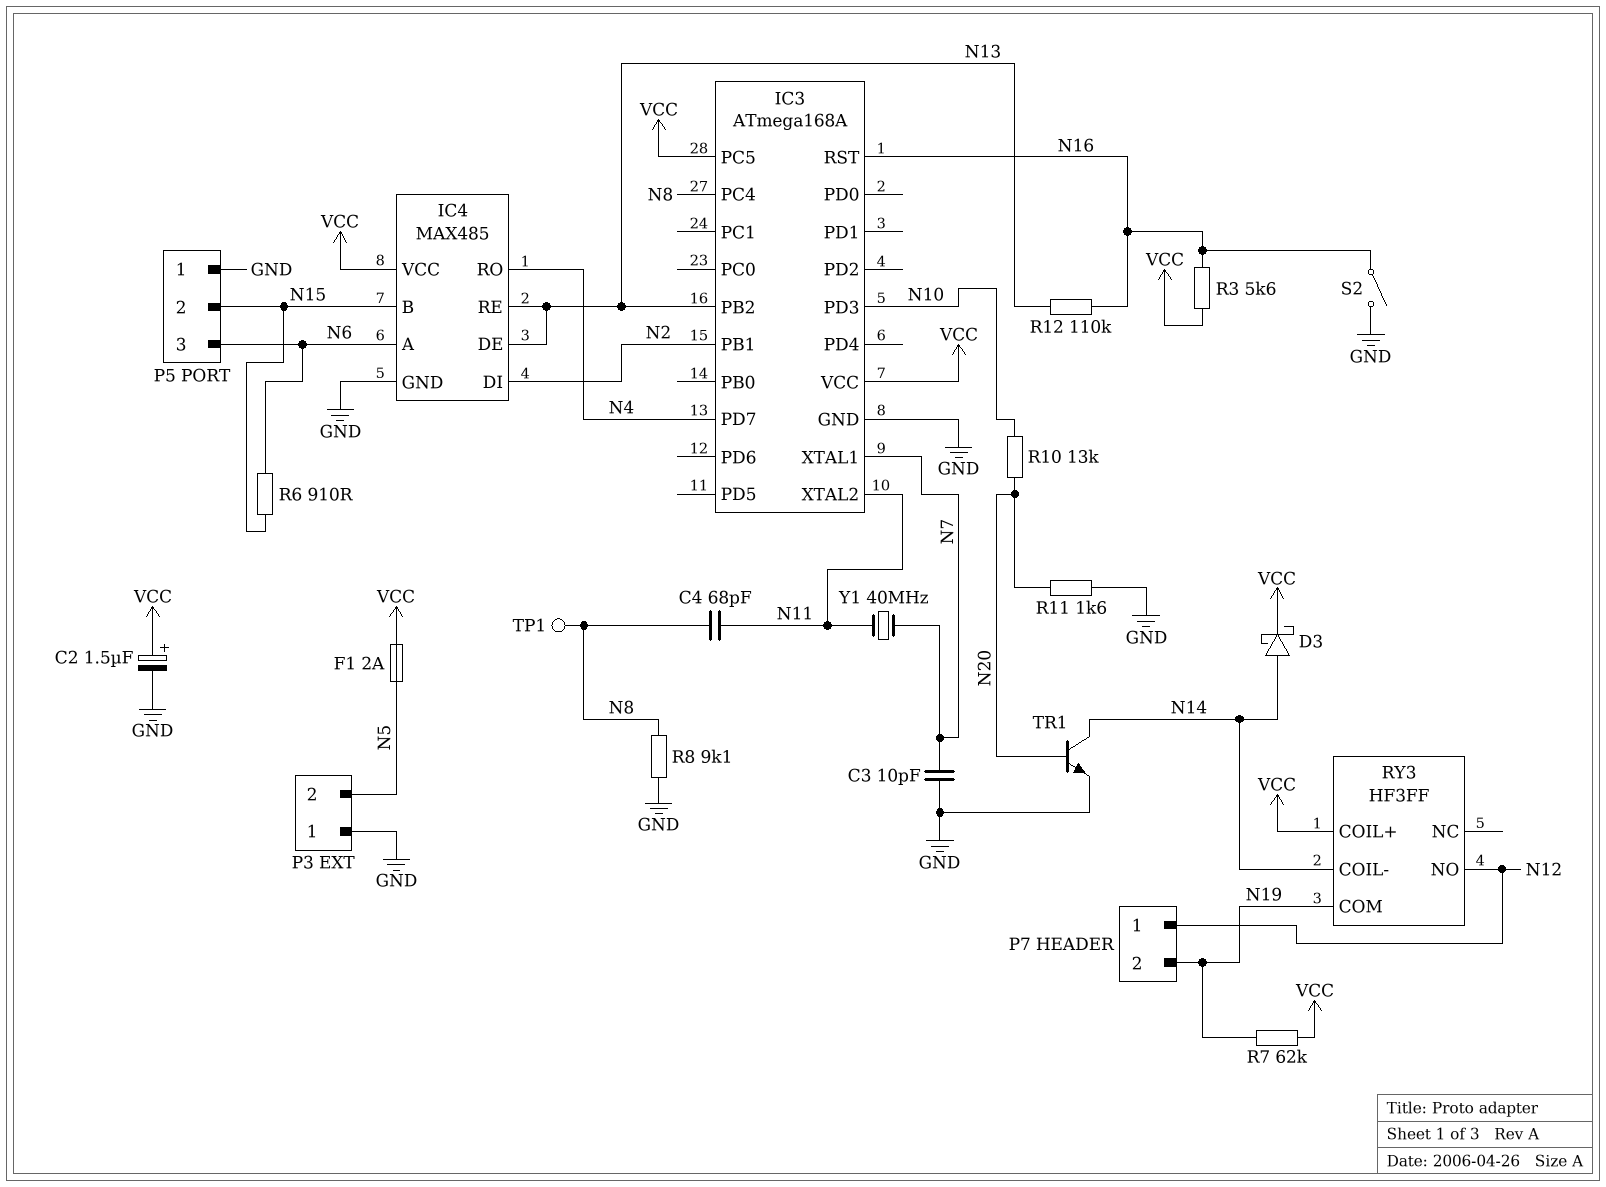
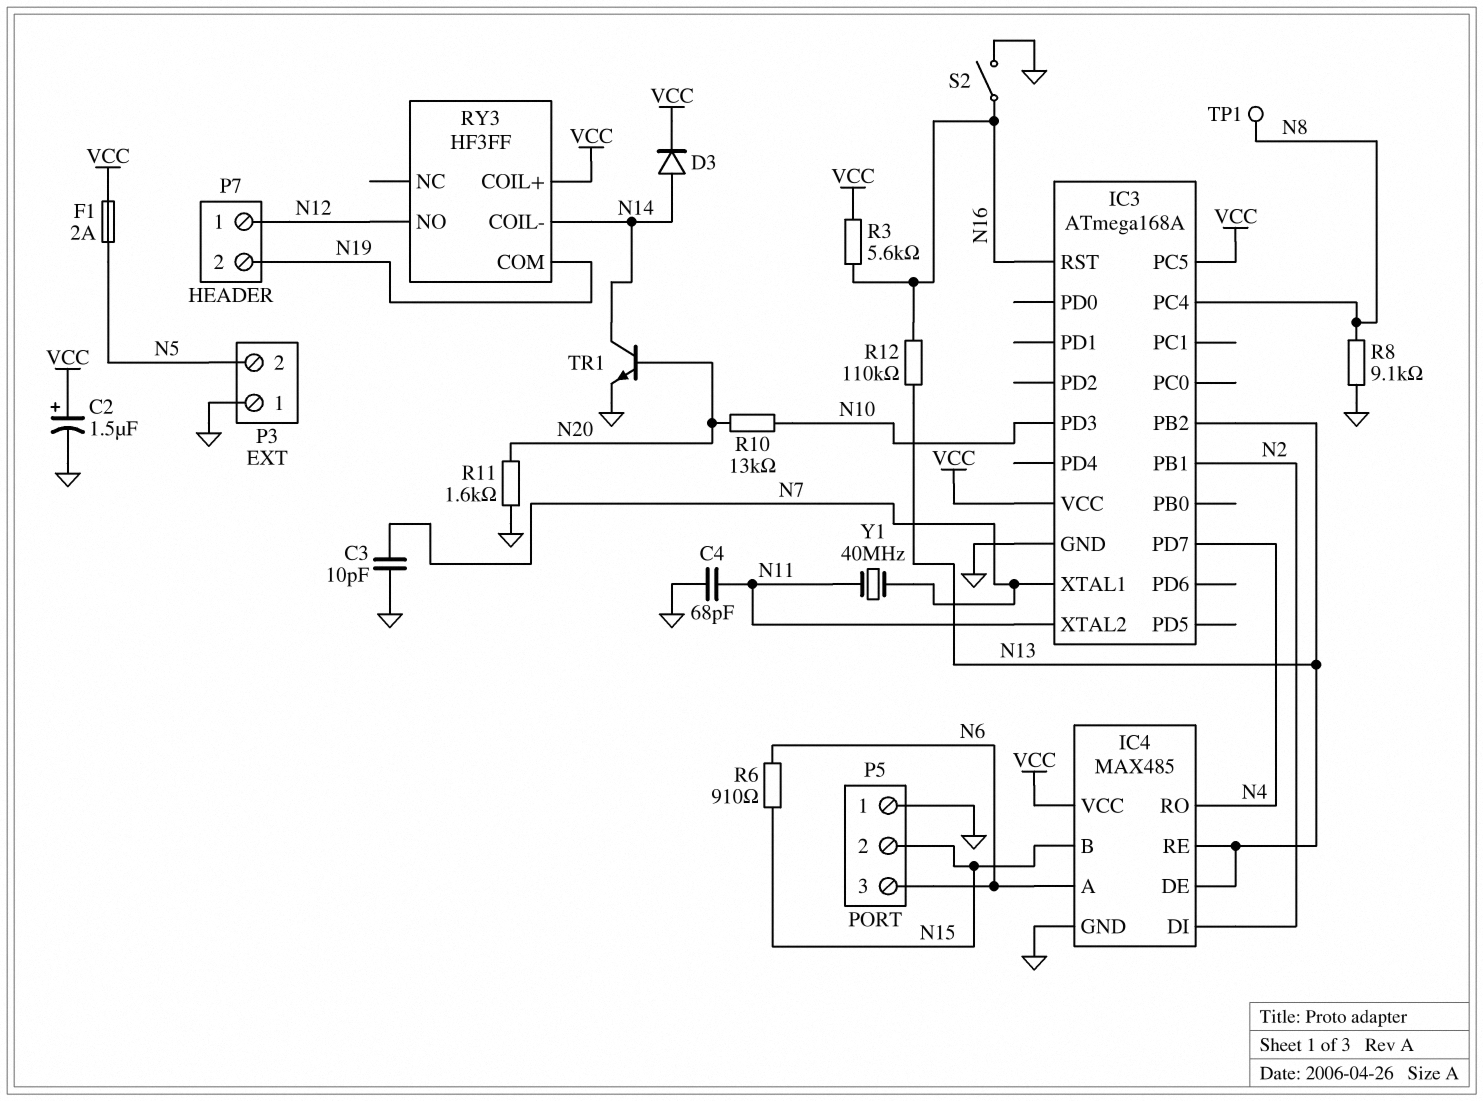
C4: 68pF (N8, N11) -> 68pF (GND, N11)
D3: schottky (A N14, K VCC) -> diode (A N14, K VCC)
R7: 62k (N19, VCC) -> none

